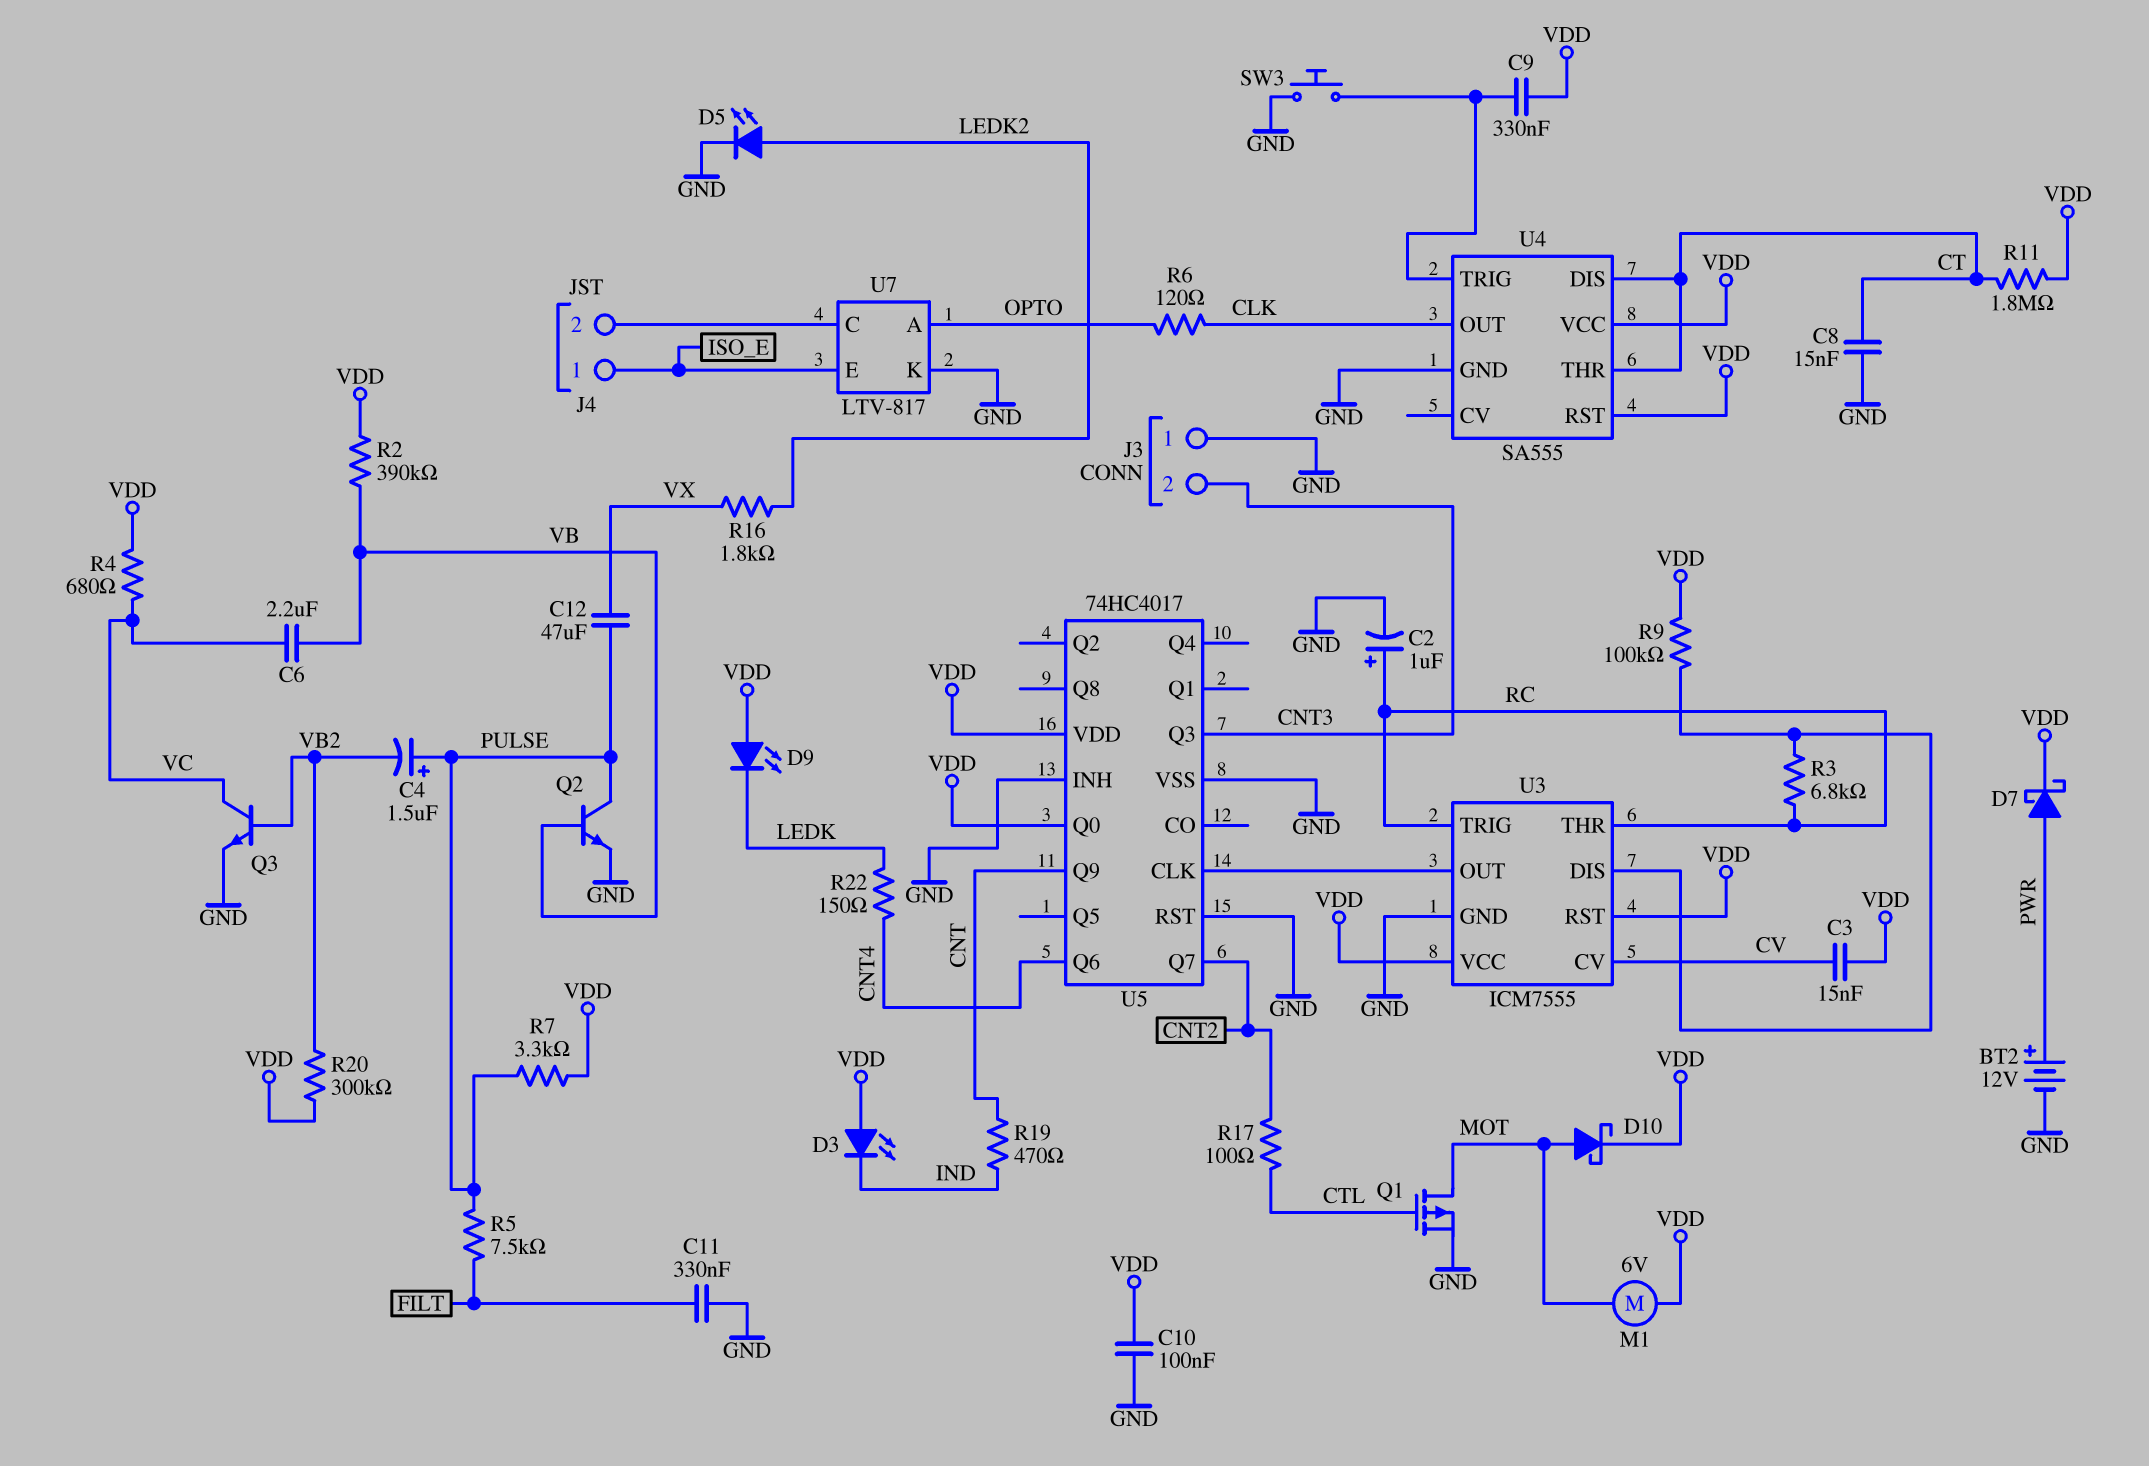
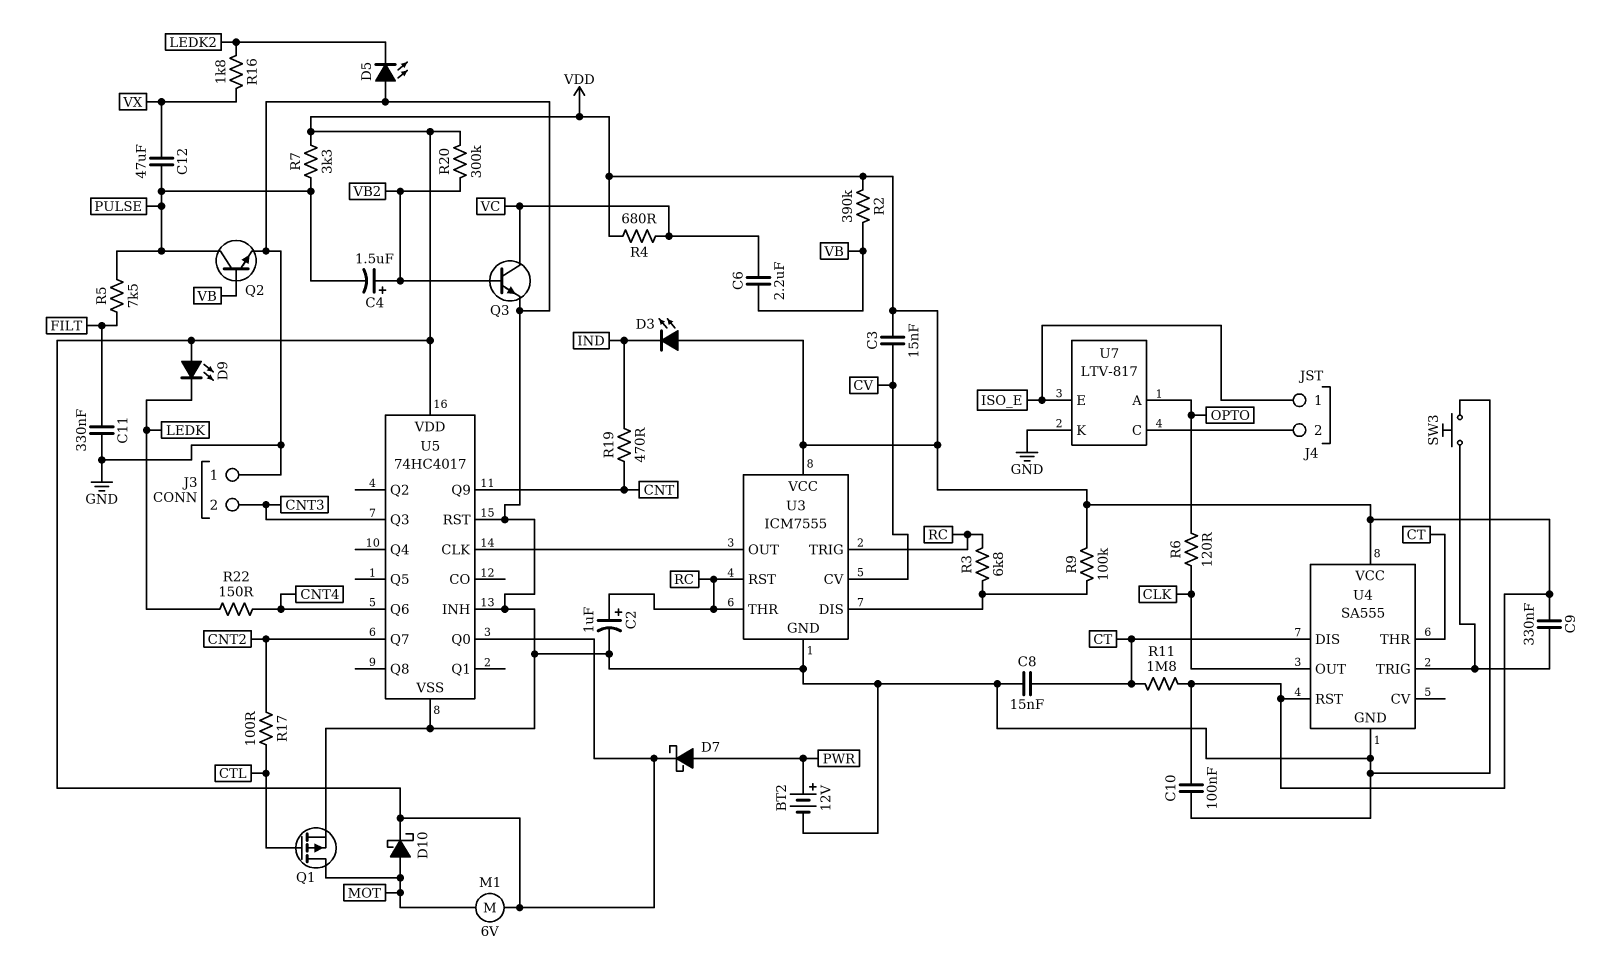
C4: 1.5uF (plus PULSE, minus VB2) -> 1.5uF (plus VB2, minus PULSE)
D5: LED (A LEDK2, K GND) -> LED (A GND, K LEDK2)
U3 pin RST: VDD -> RC

